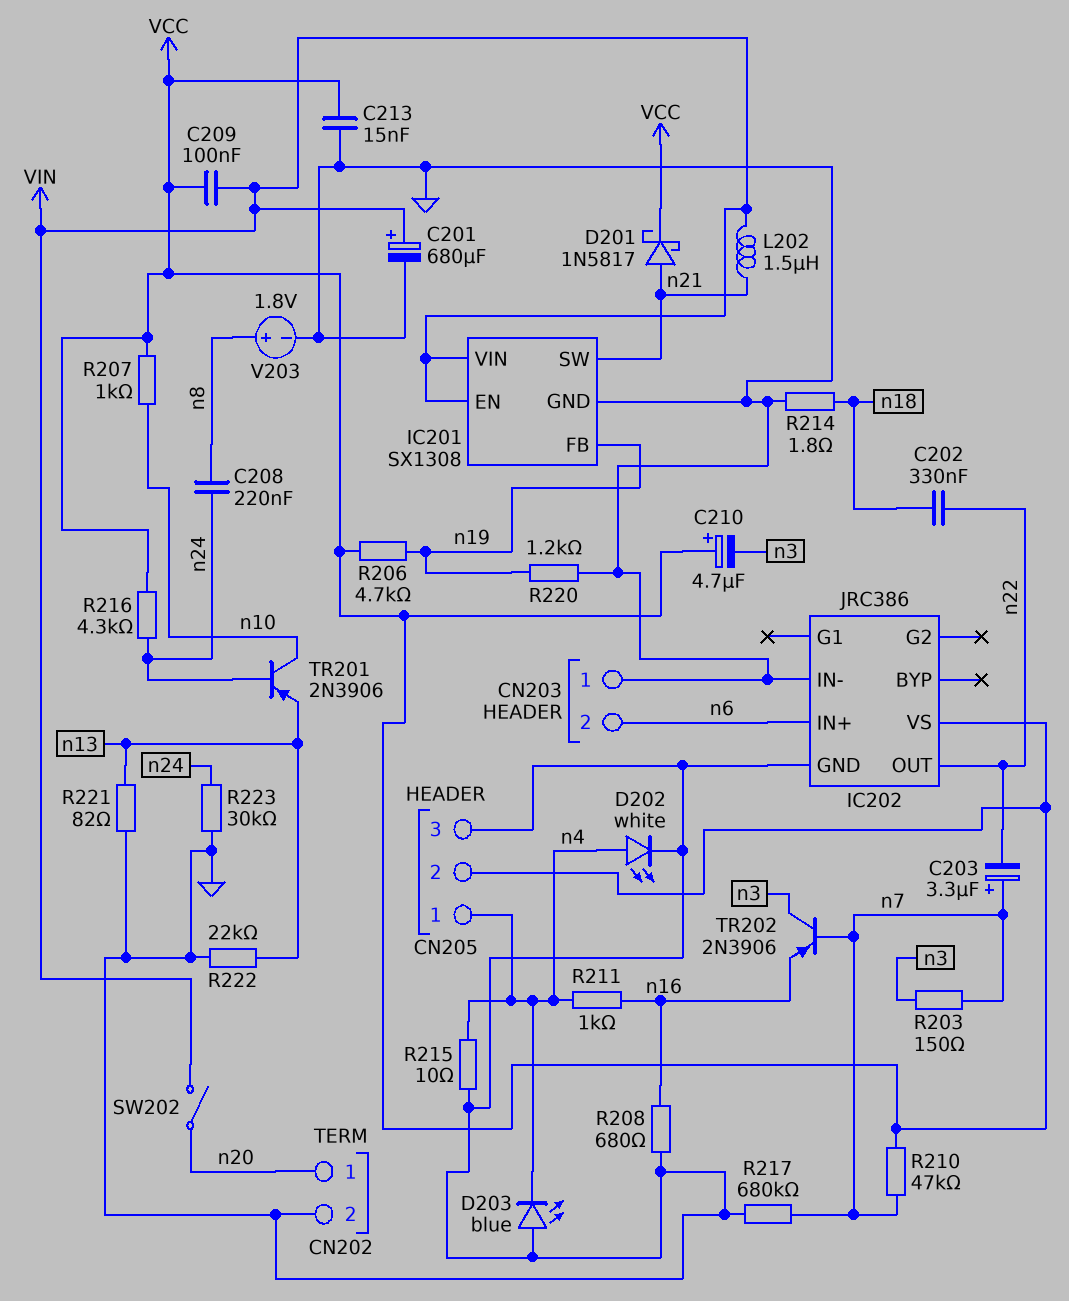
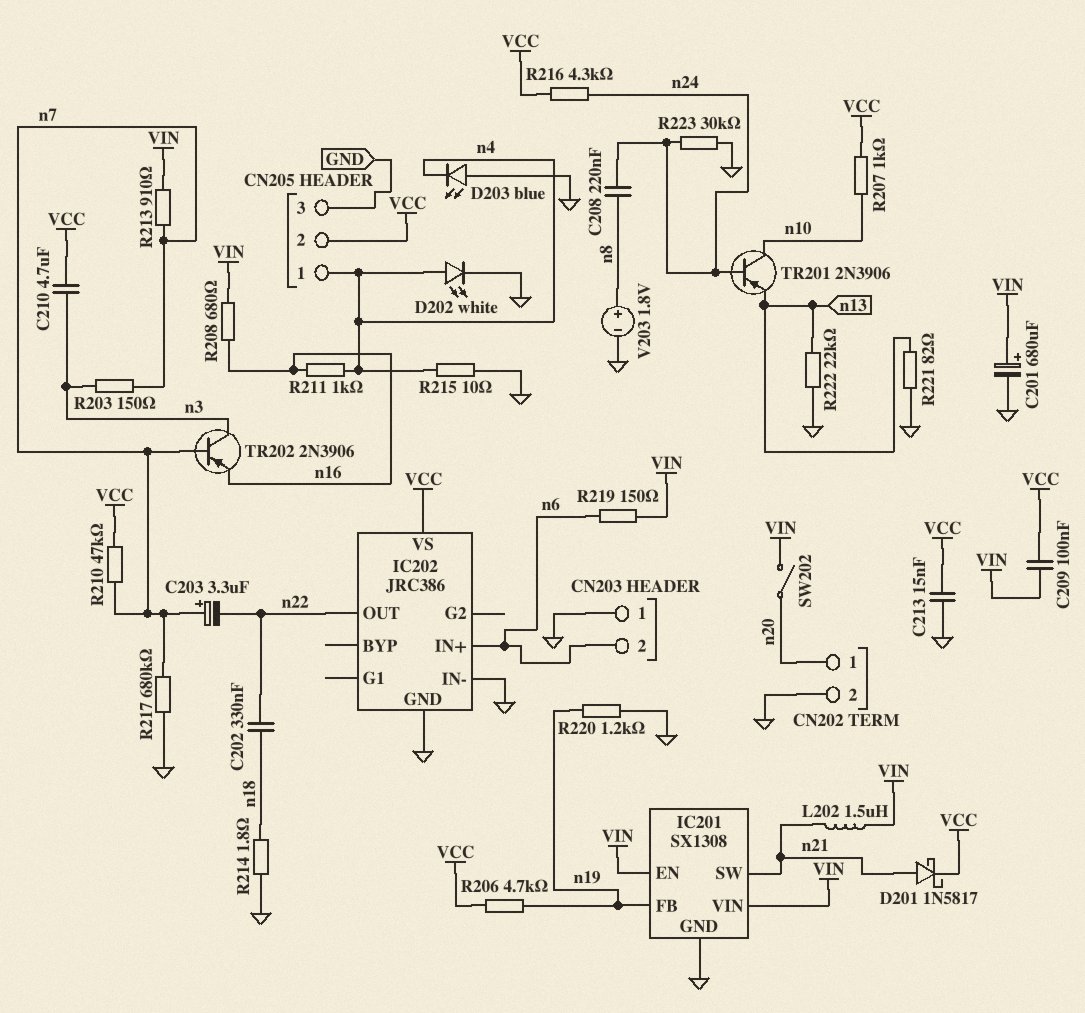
C210: 4.7uF (plus VCC, minus n3) -> 4.7uF (VCC, n3)
R208: 680 (GND, n16) -> 680 (VIN, n16)
R213: none -> 910 (VIN, n7)
R219: none -> 150 (VIN, n6)

